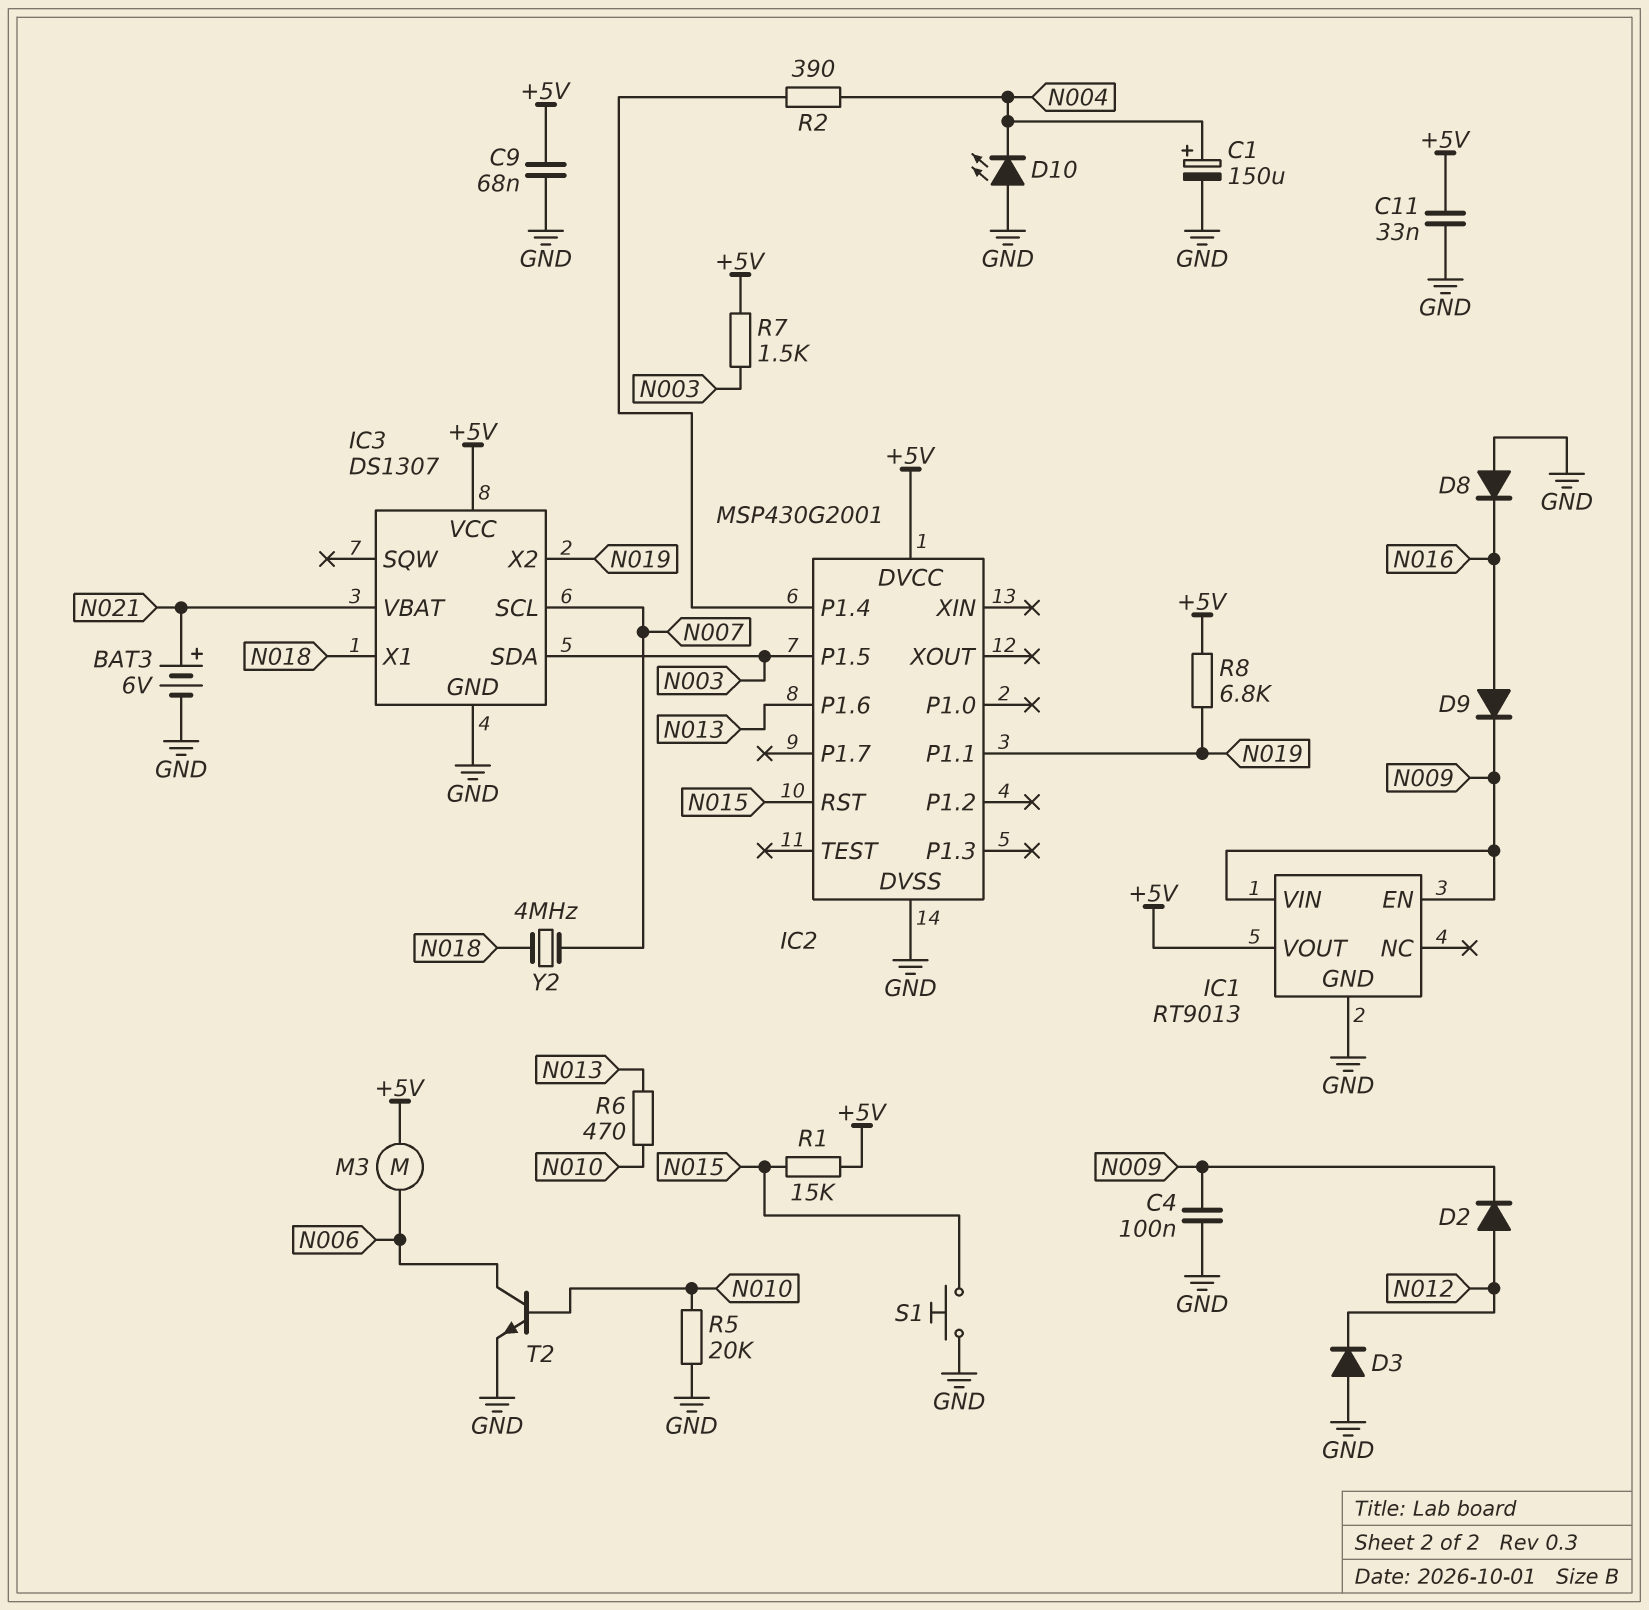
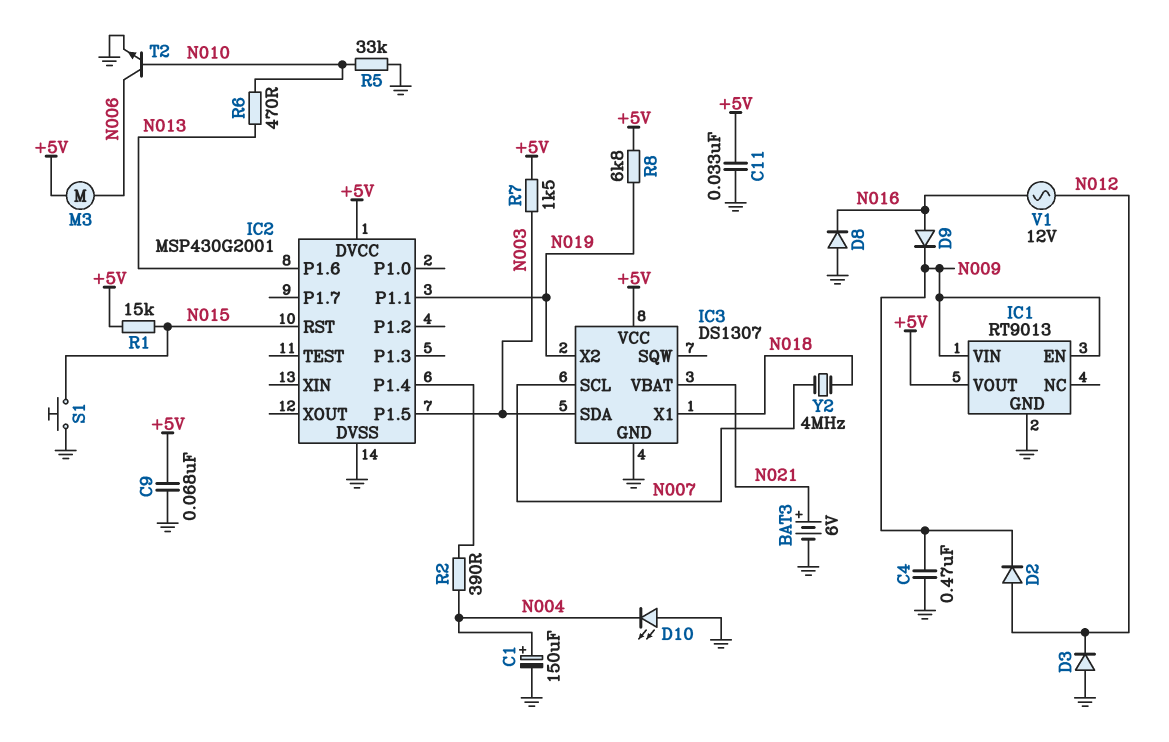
C4: 100nF (GND, N009) -> 470nF (GND, N009)
R5: 20k (GND, N010) -> 33k (GND, N010)
V1: none -> AC 12V (N012, N016)

